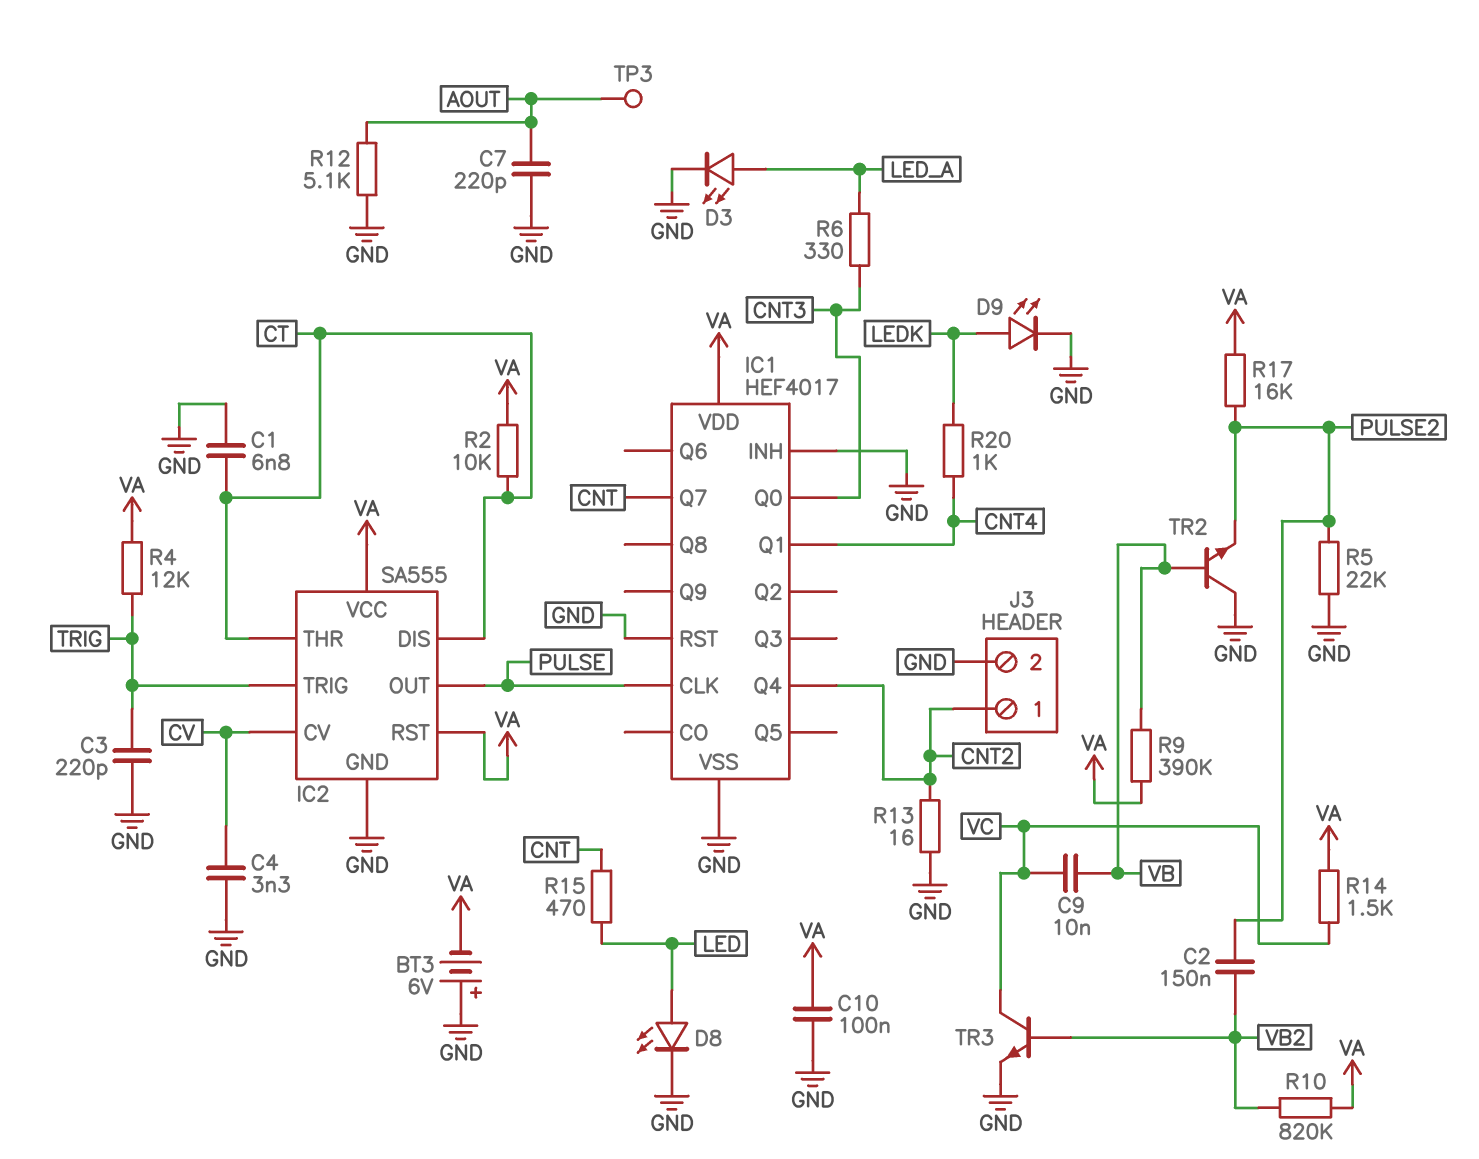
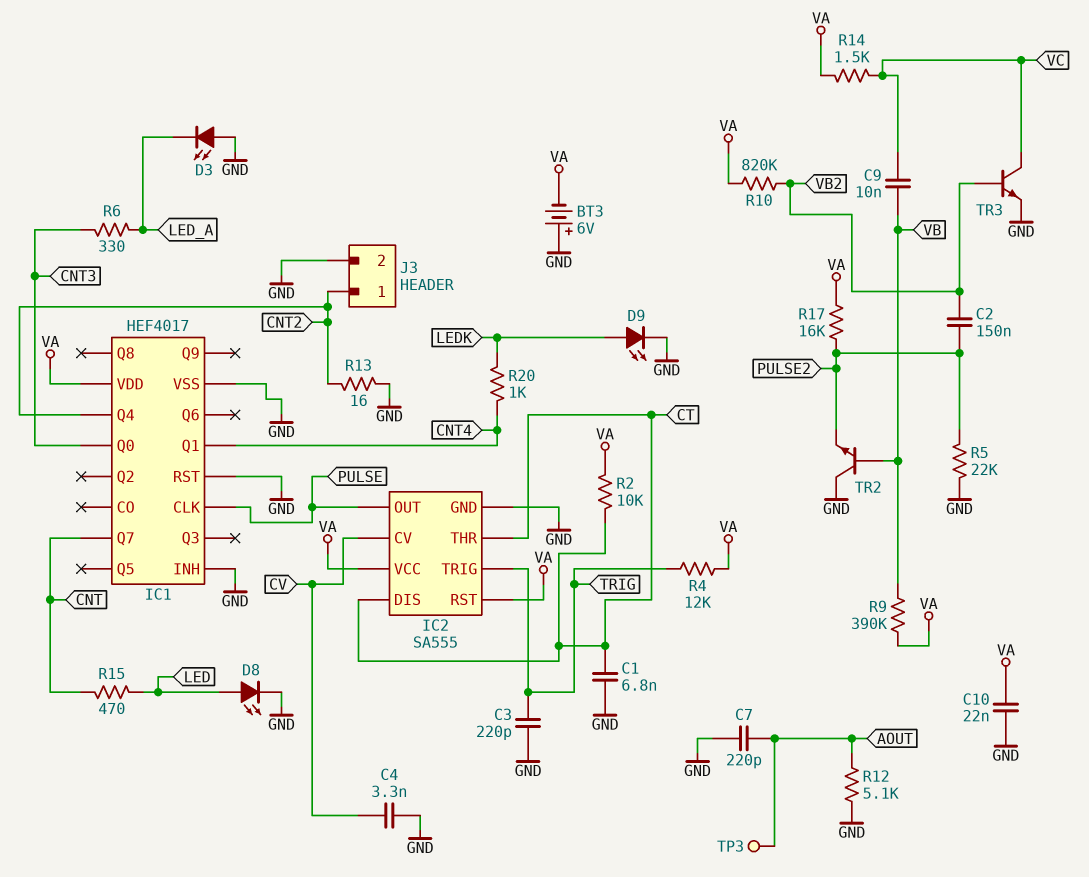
C10: 100nF (GND, VA) -> 22nF (GND, VA)
D3: LED (A LED_A, K GND) -> LED (A GND, K LED_A)

